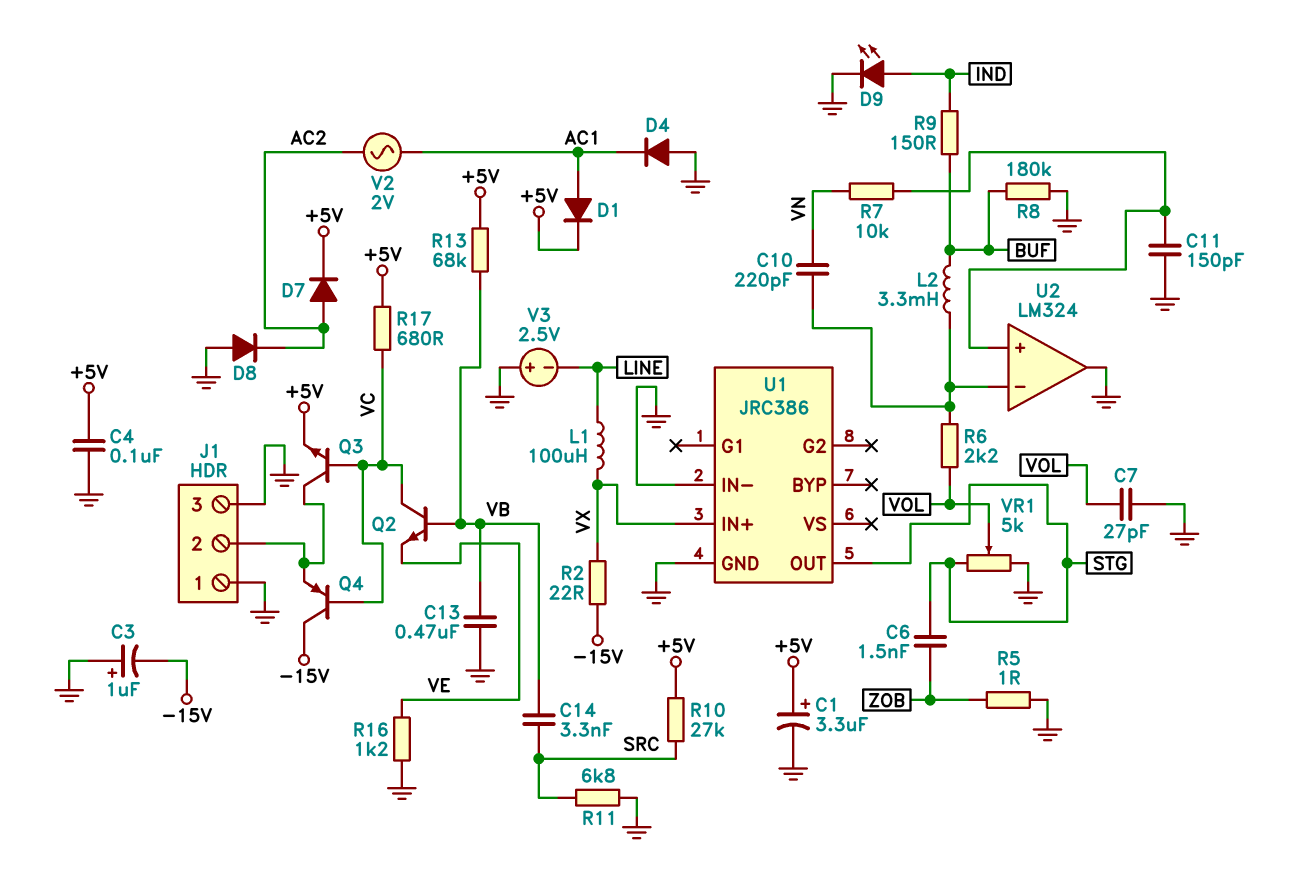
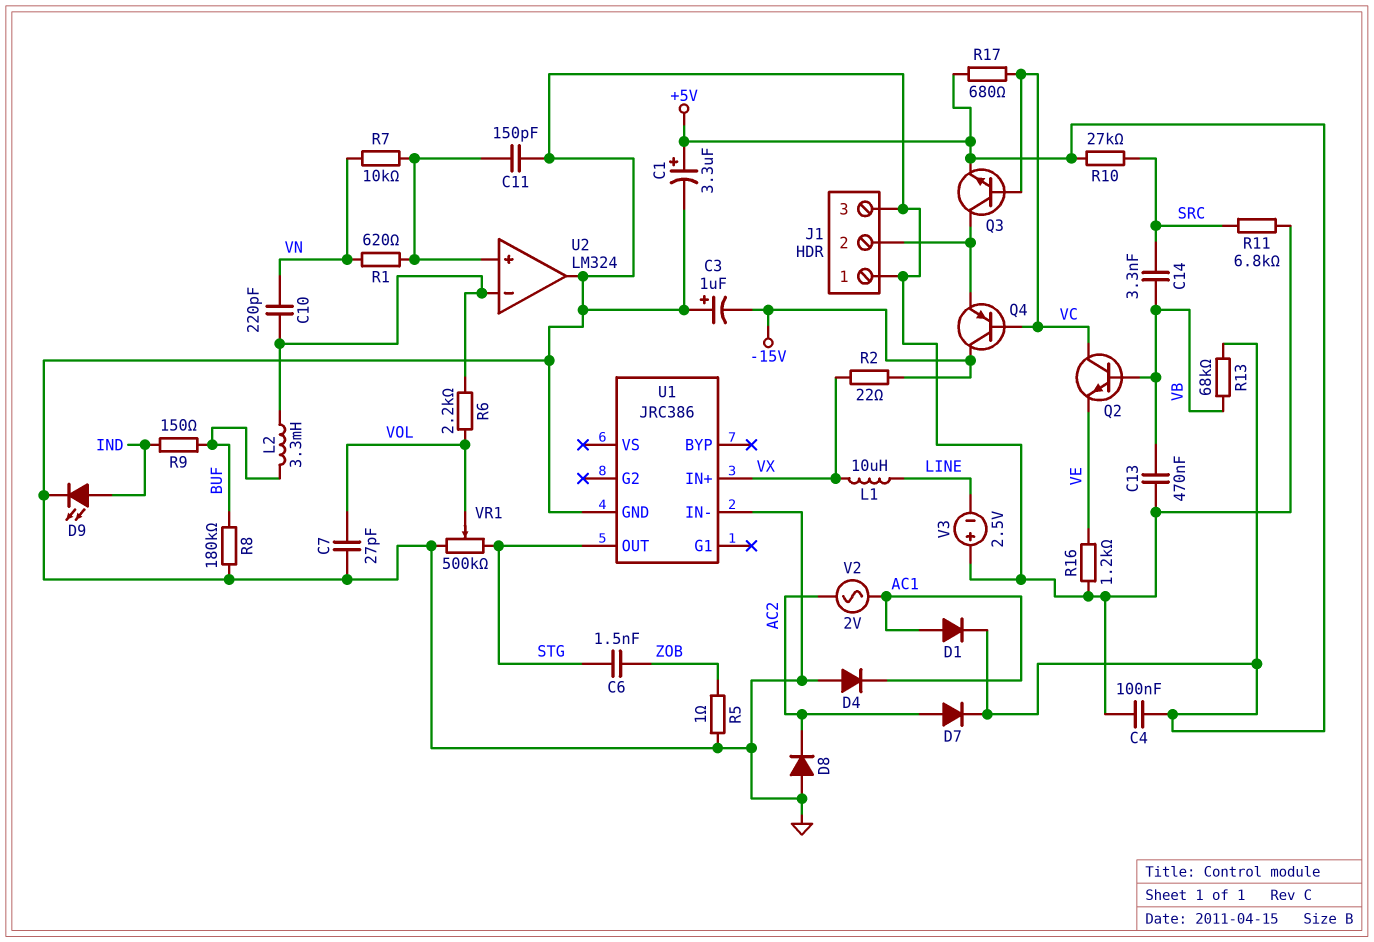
L1: 100uH (LINE, VX) -> 10uH (LINE, VX)
R1: none -> 620 (U2/in+, VN)
VR1: 5k (GND, STG, wiper VOL) -> 500k (GND, STG, wiper VOL)

